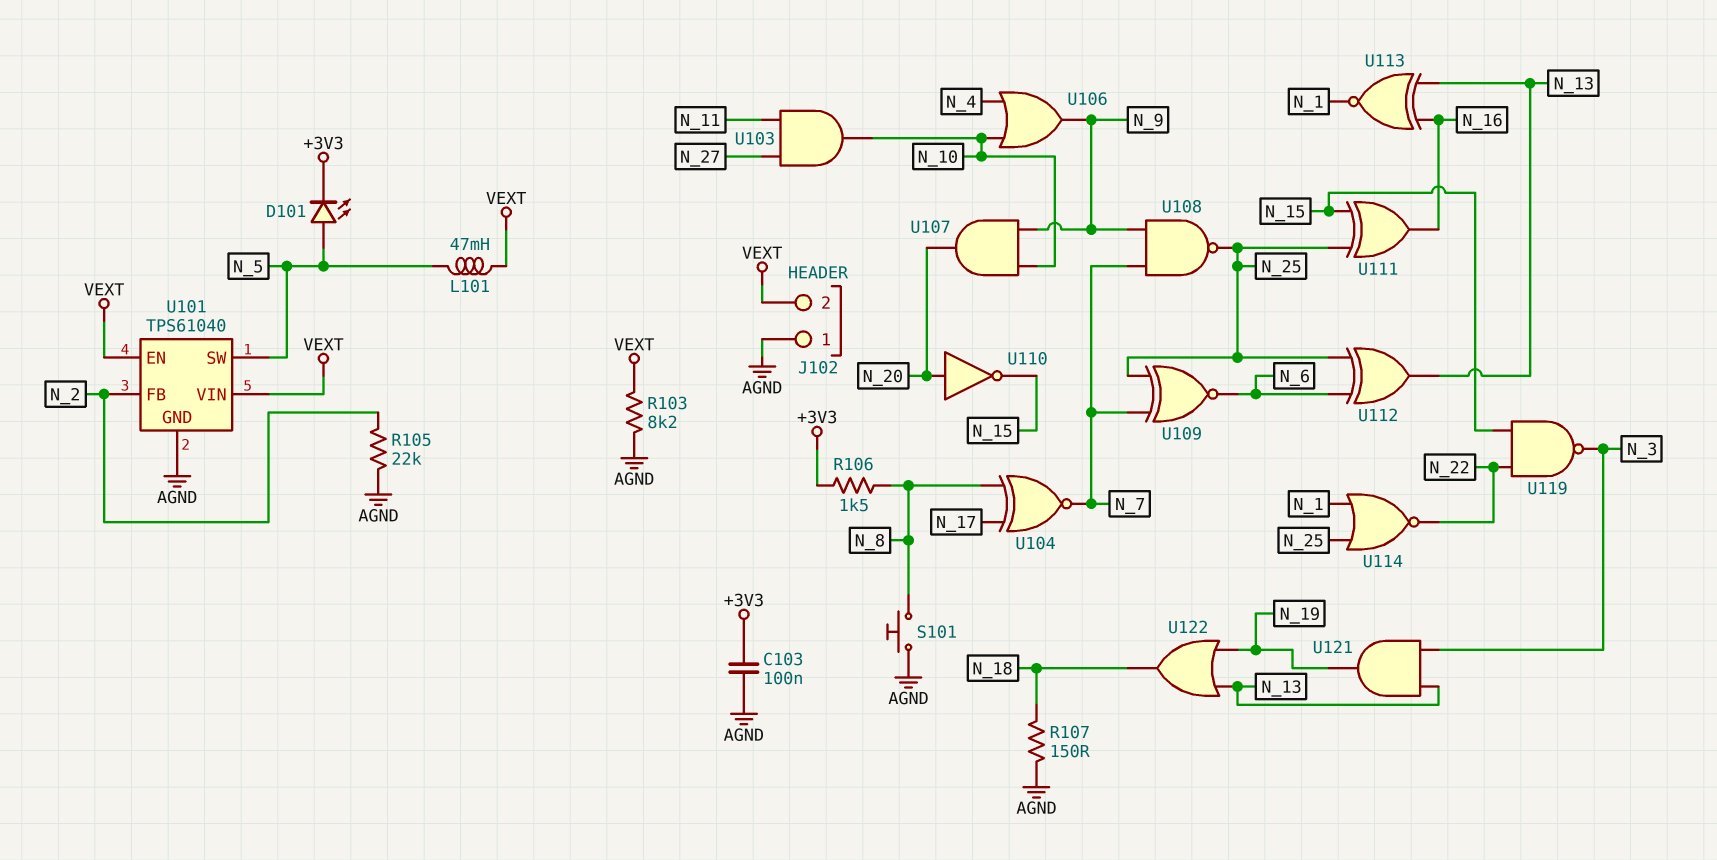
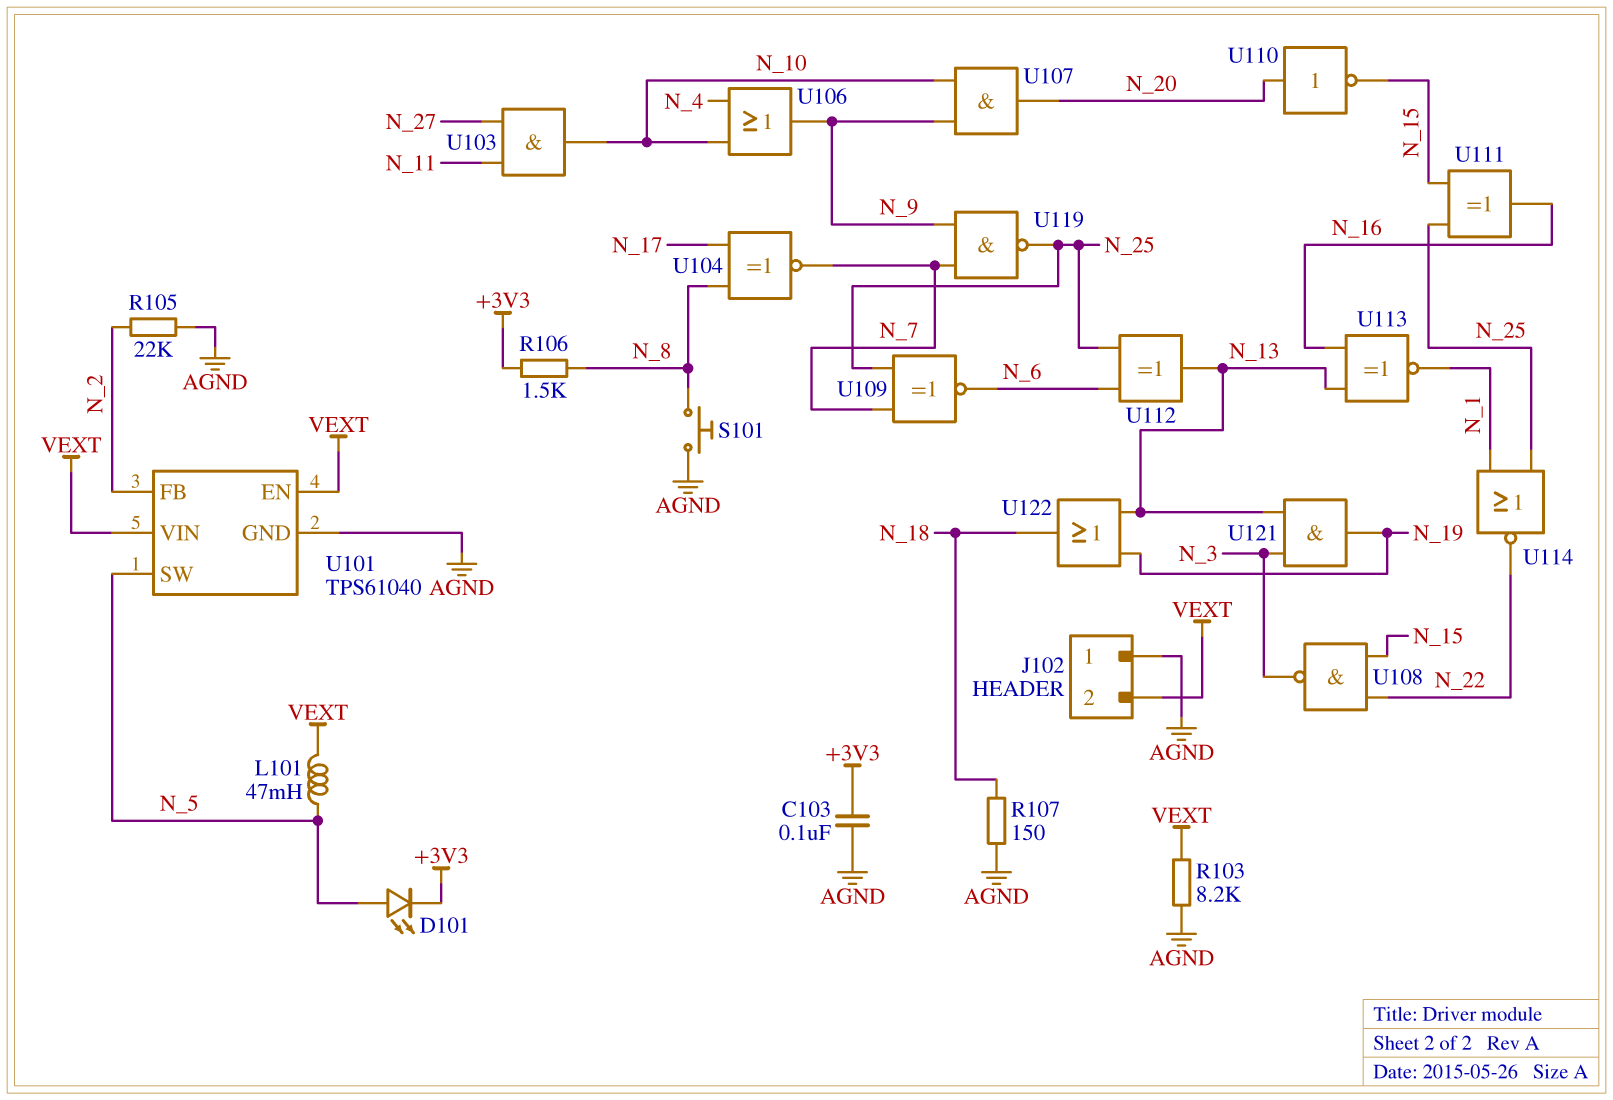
U108: NAND (in N_7, in N_9, out N_25) -> NAND (in N_15, in N_22, out N_3)
U119: NAND (in N_15, in N_22, out N_3) -> NAND (in N_7, in N_9, out N_25)

